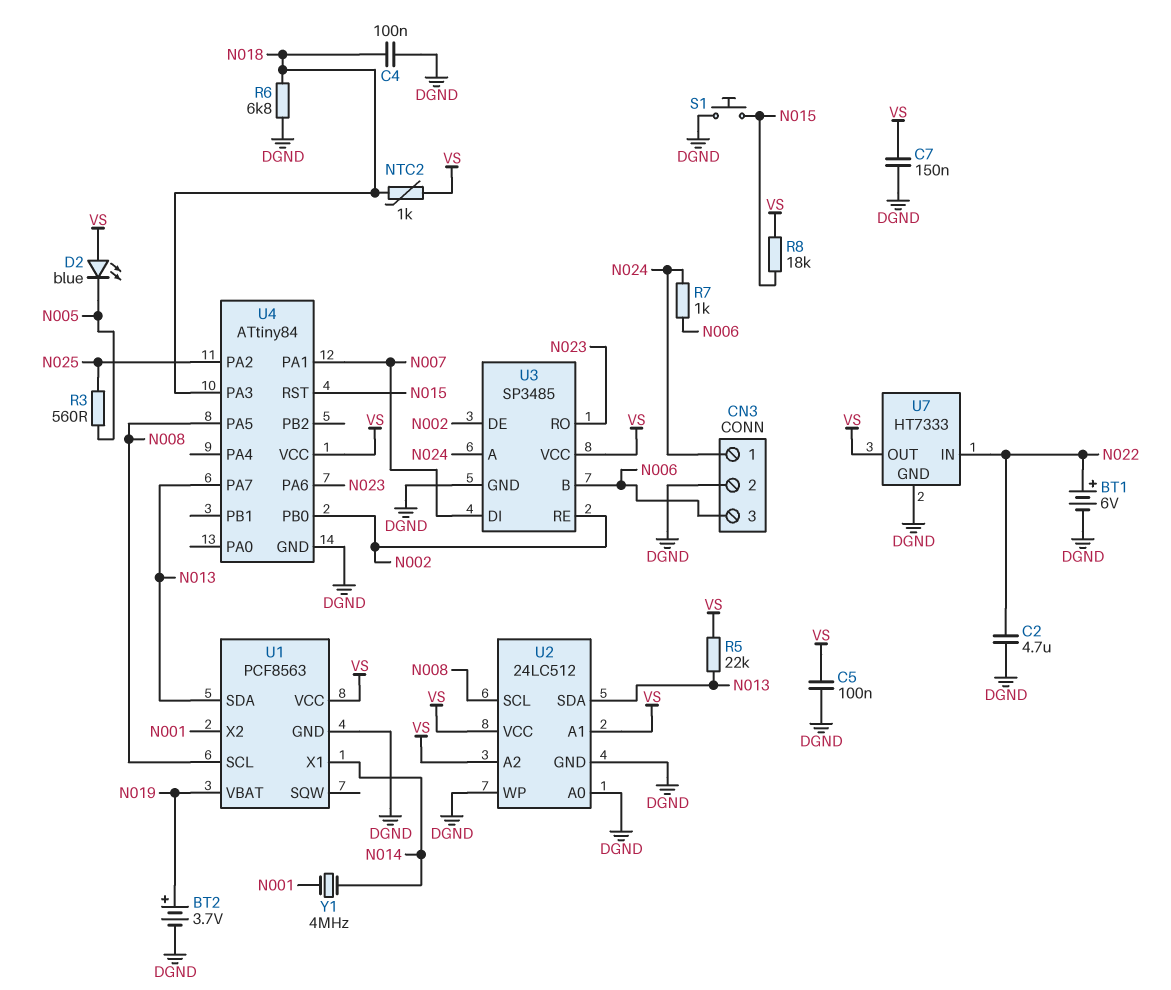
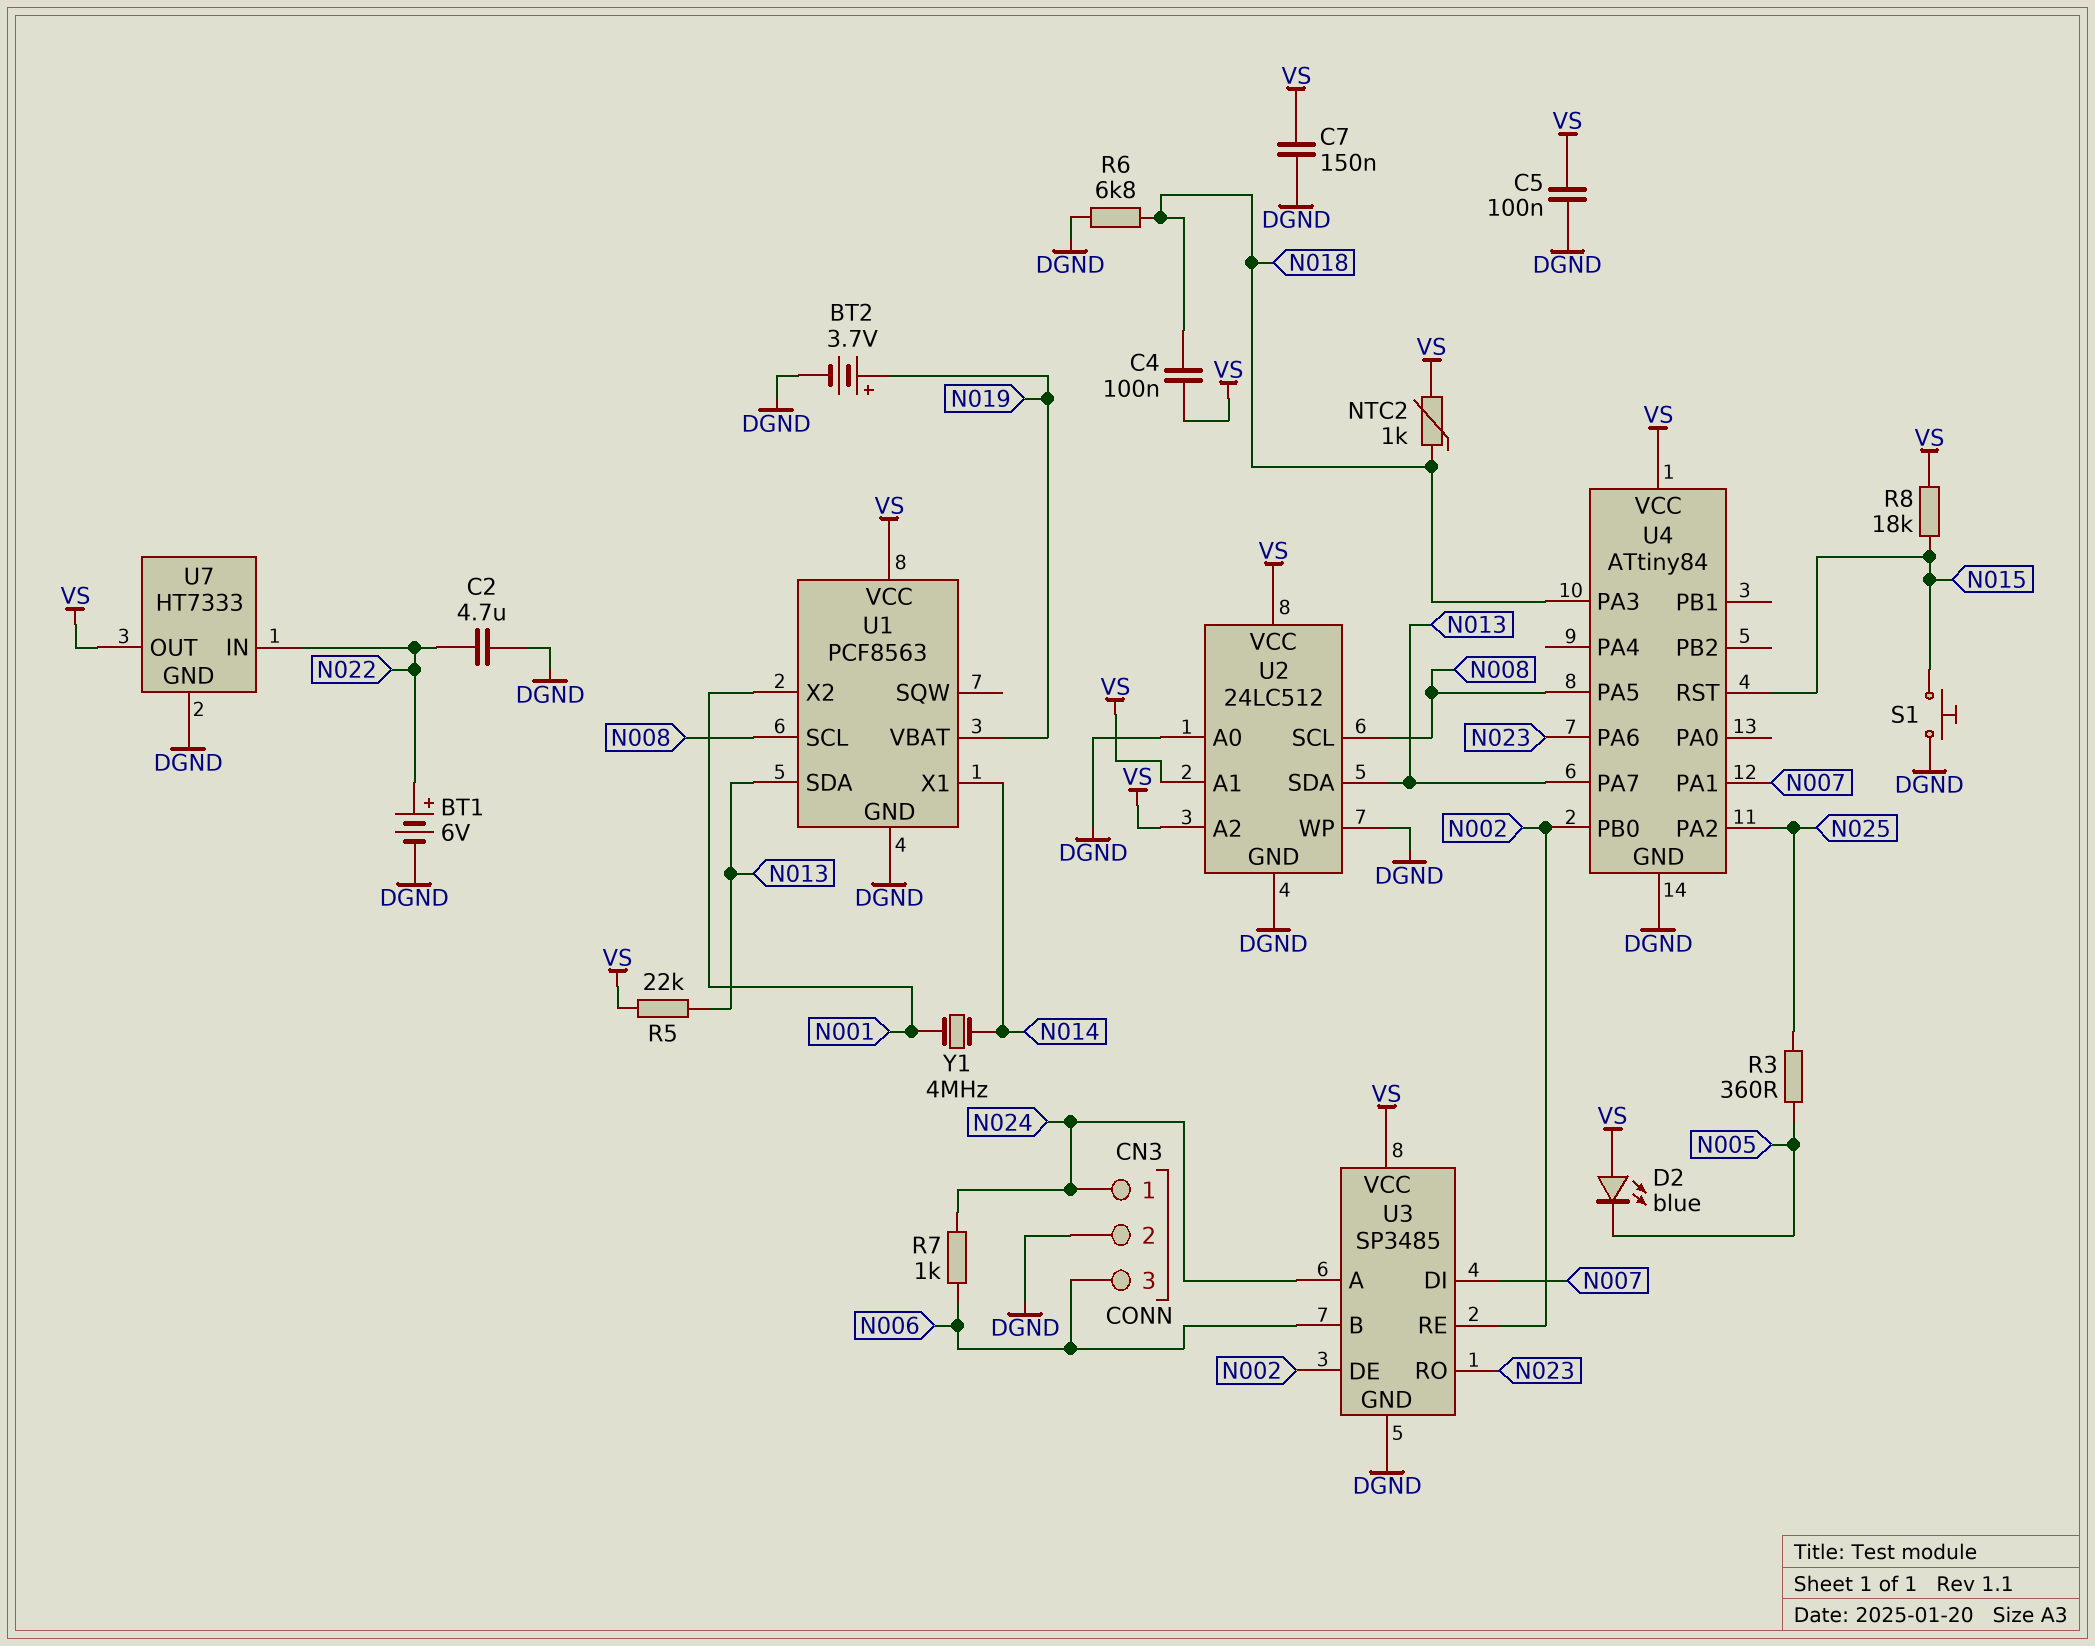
C4: 100nF (DGND, N018) -> 100nF (N018, VS)
R3: 560 (N005, N025) -> 360 (N005, N025)

